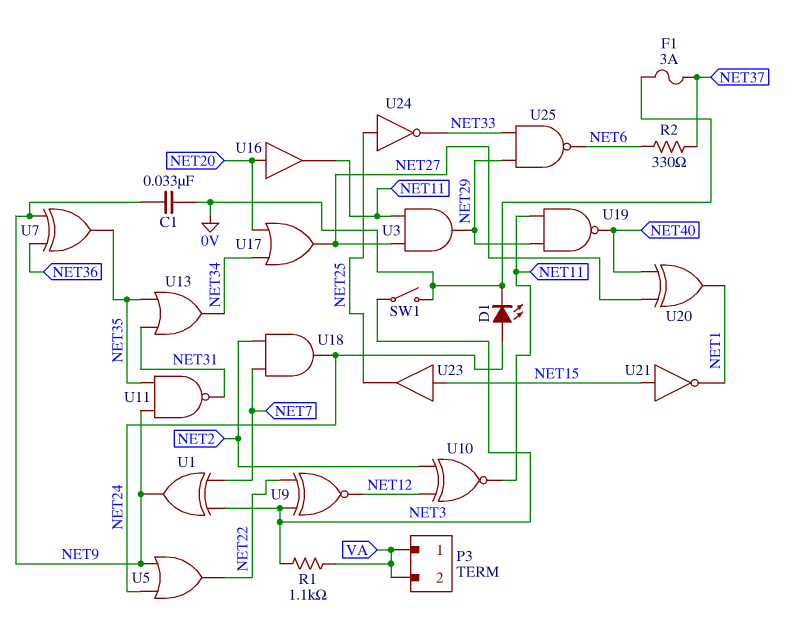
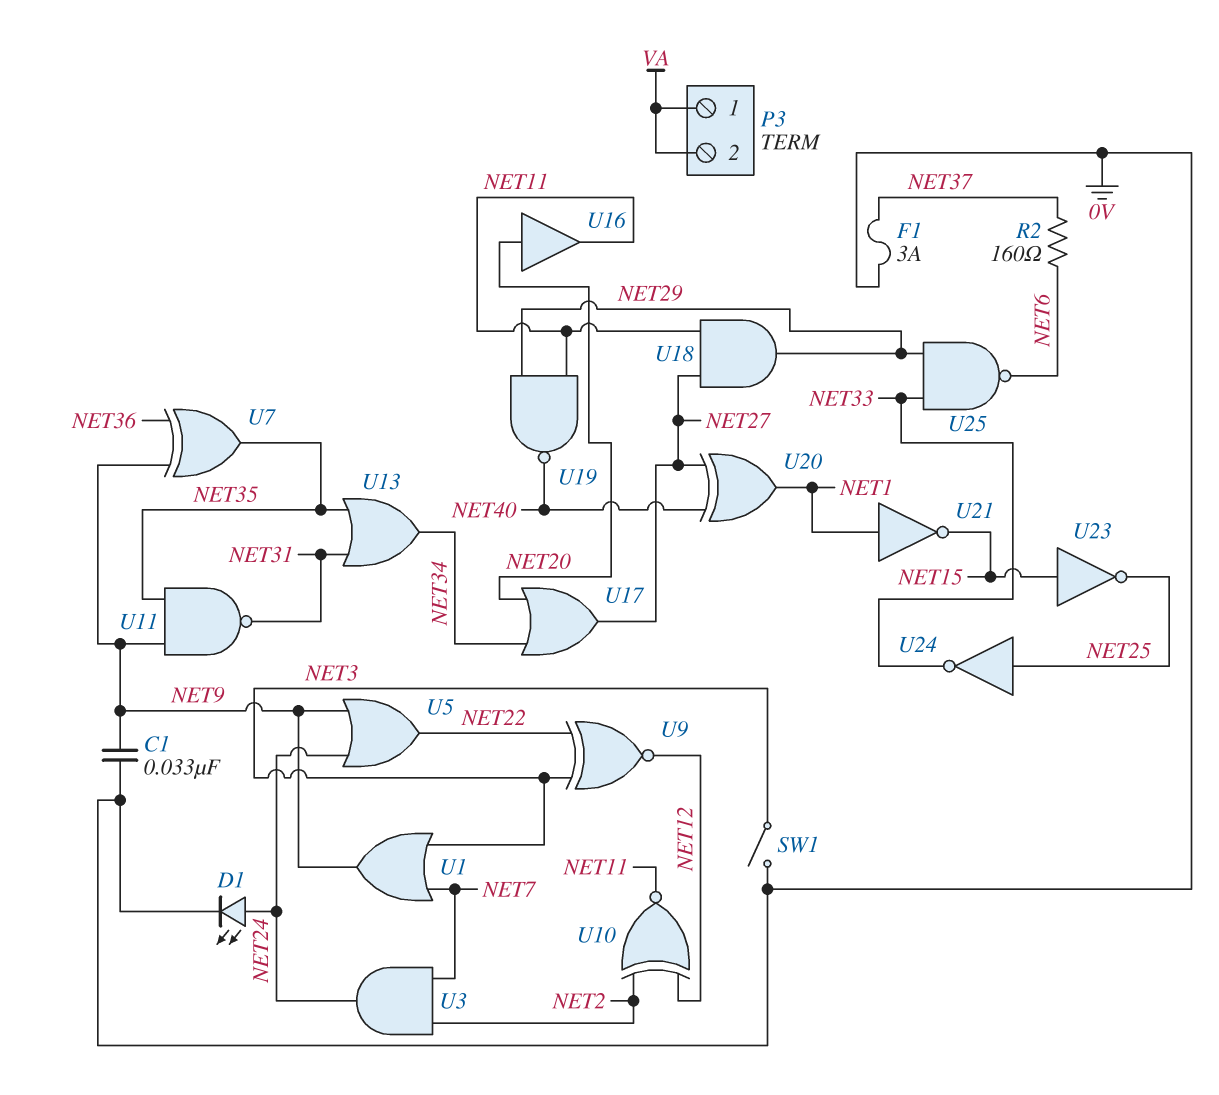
R1: 1.1k (NET3, VA) -> none
R2: 330 (NET6, NET37) -> 160 (NET6, NET37)
U1: XOR (in NET3, in NET7, out NET9) -> OR (in NET3, in NET7, out NET9)
U3: AND (in NET11, in NET27, out NET29) -> AND (in NET2, in NET7, out NET24)
U18: AND (in NET2, in NET7, out NET24) -> AND (in NET11, in NET27, out NET29)
U21: NOT (in NET15, out NET1) -> NOT (in NET1, out NET15)
U23: buffer (in NET15, out NET25) -> NOT (in NET15, out NET25)

